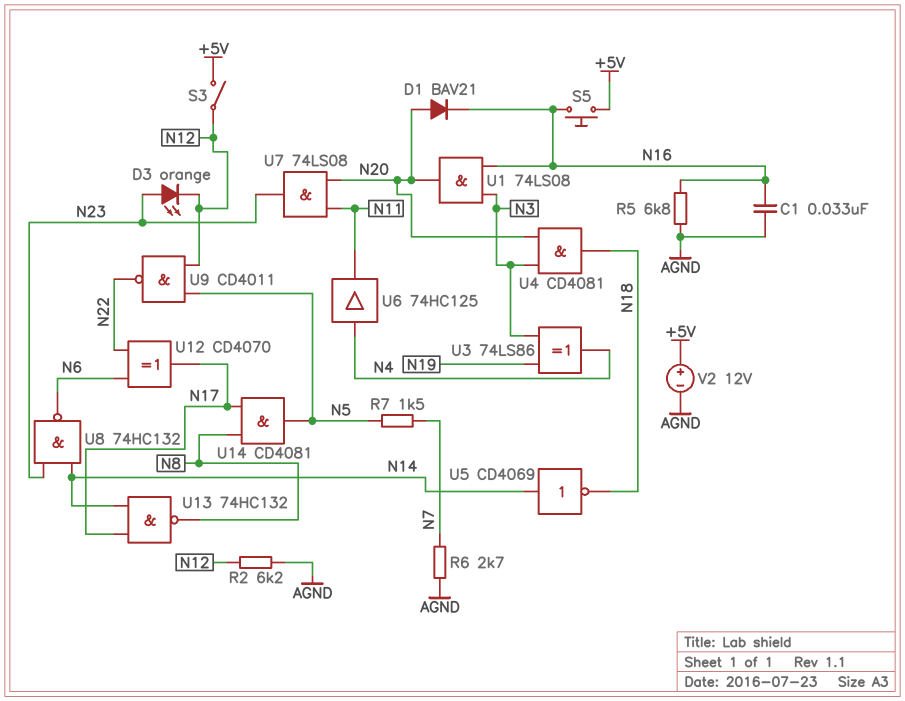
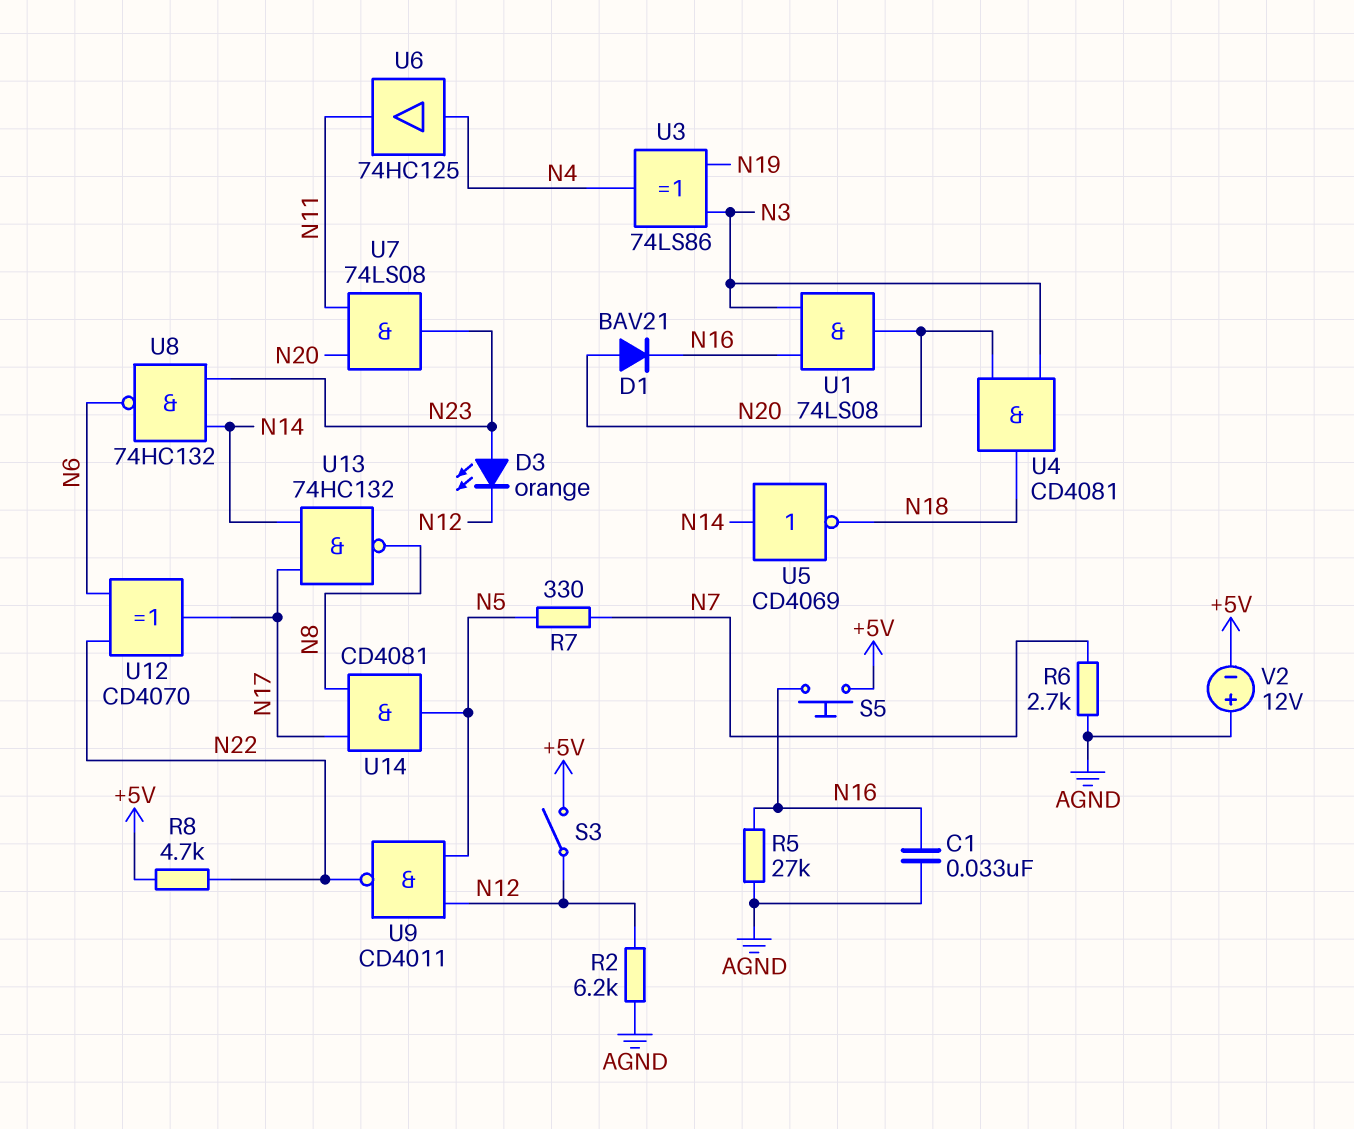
R5: 6.8k (AGND, N16) -> 27k (AGND, N16)
R7: 1.5k (N5, N7) -> 330 (N5, N7)
R8: none -> 4.7k (+5V, N22)
V2: 12V (plus +5V, minus AGND) -> 12V (plus AGND, minus +5V)

